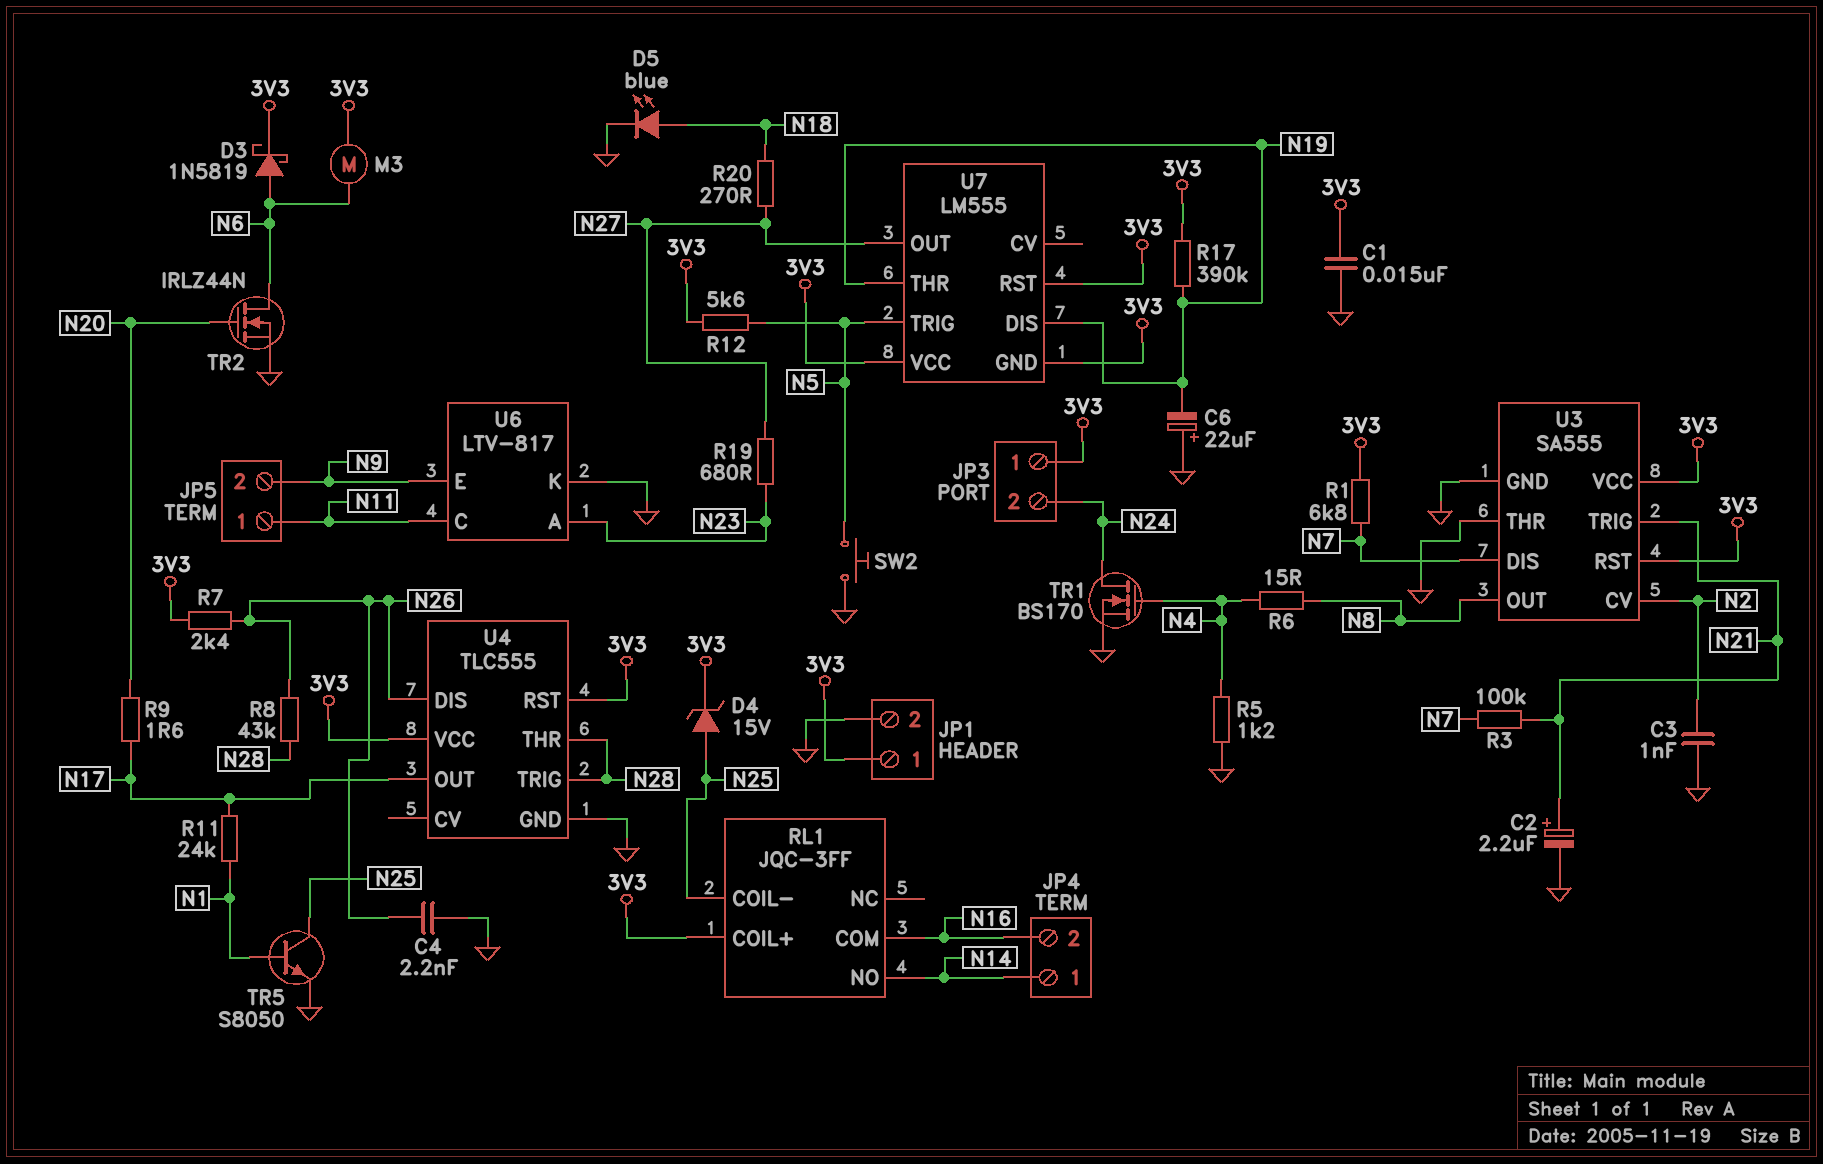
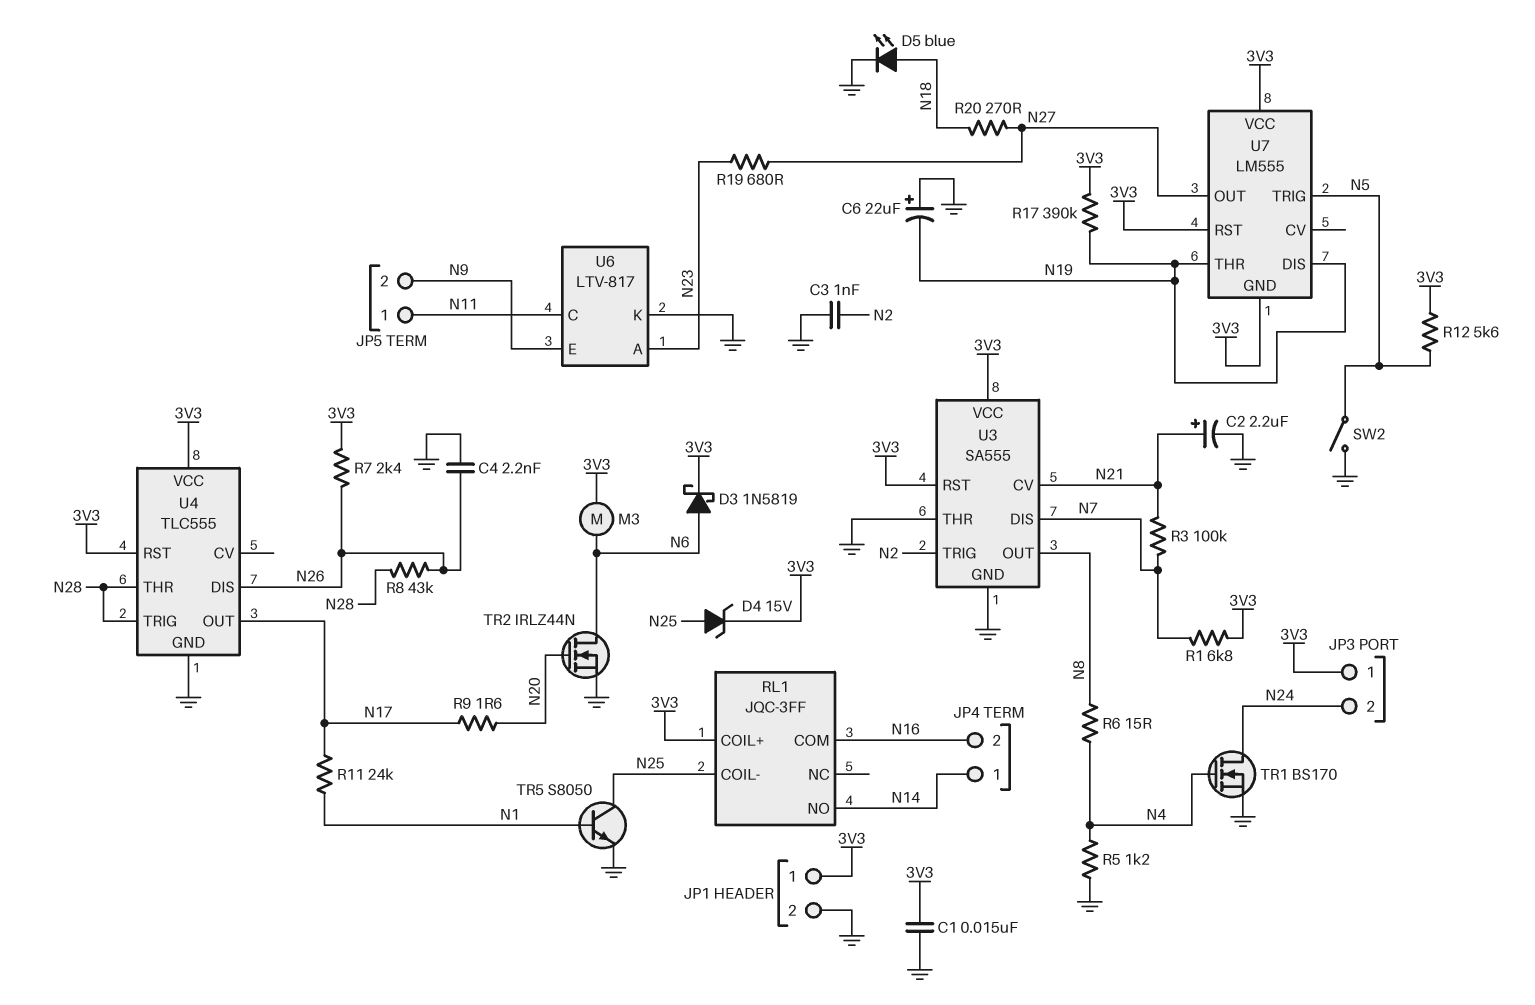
SW2: button (GND, N5) -> switch (GND, N5)
U3 pin CV: N2 -> N21
U3 pin TRIG: N21 -> N2

